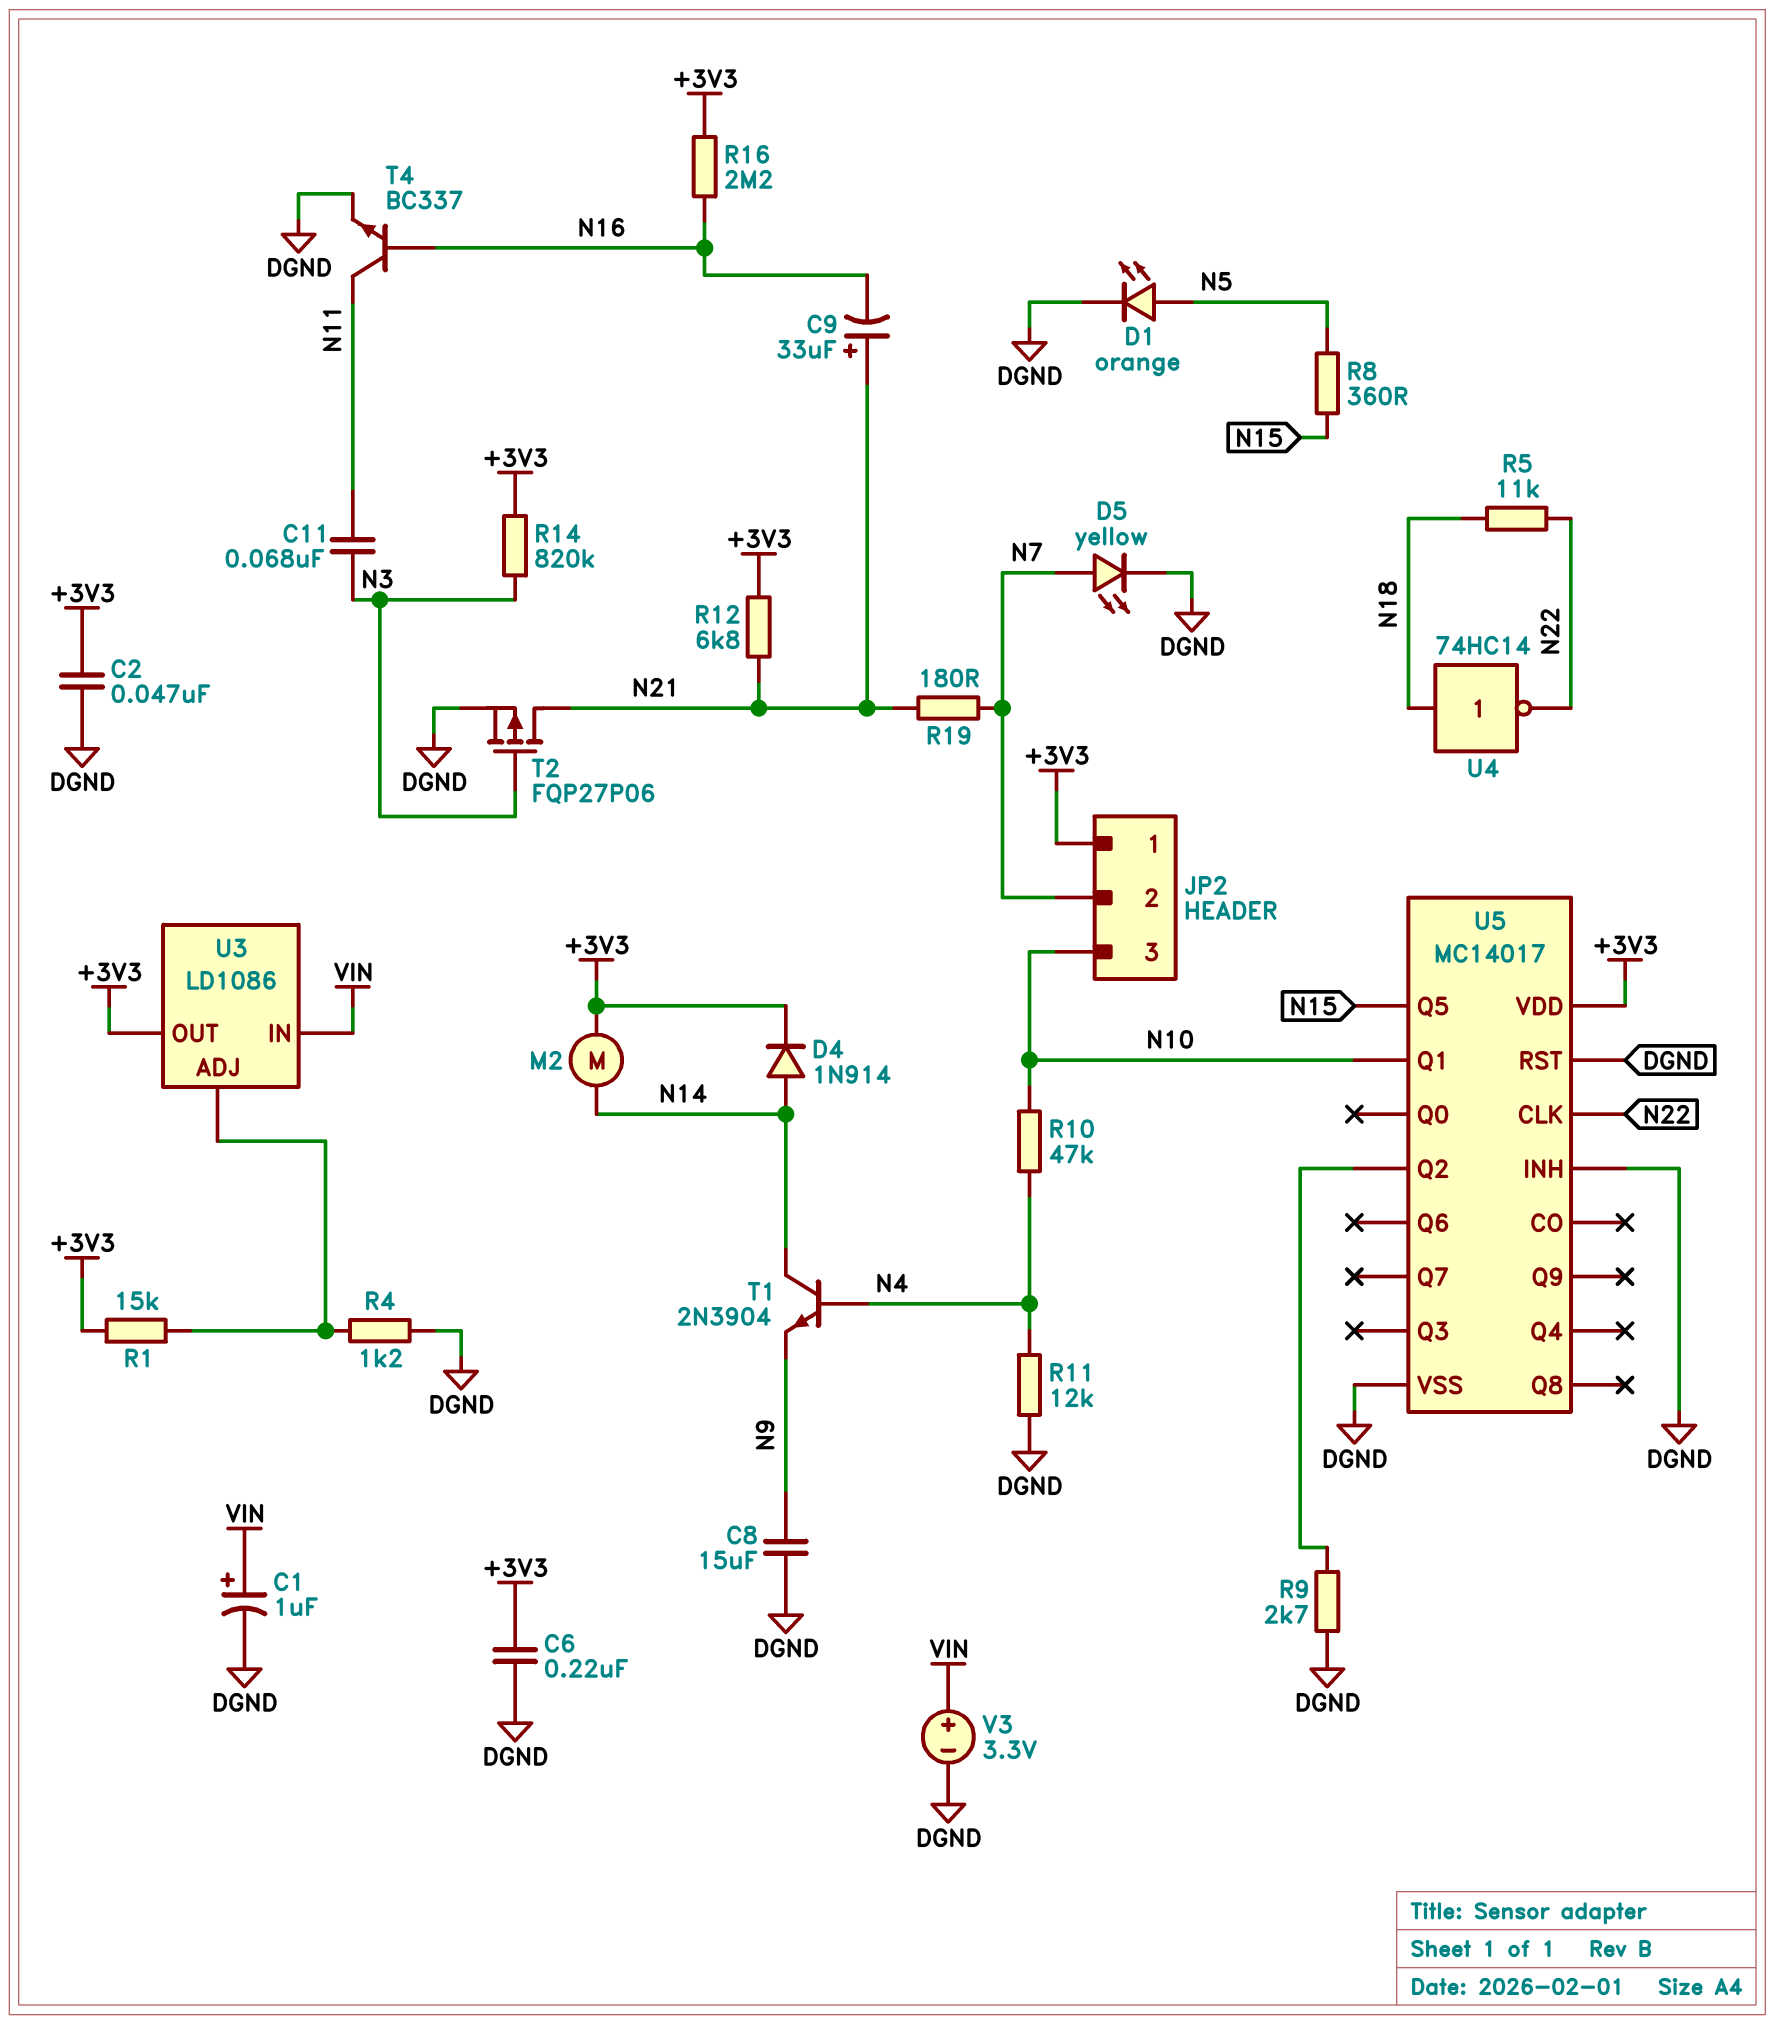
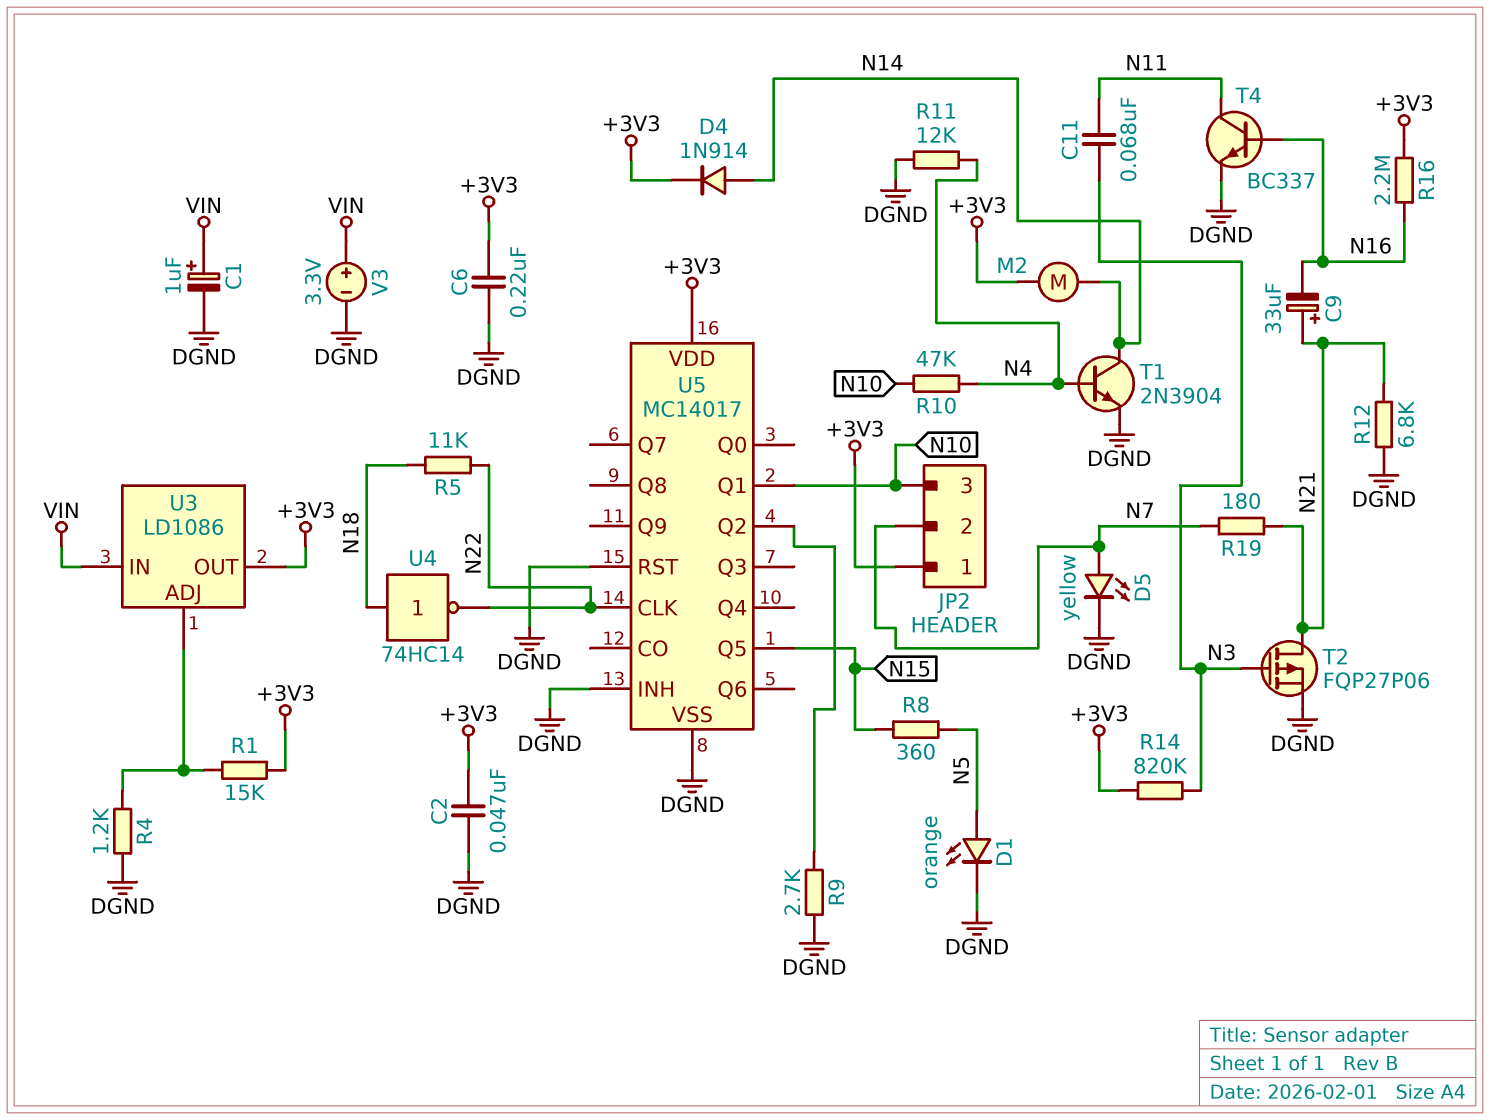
C8: 15uF (DGND, N9) -> none
R12: 6.8k (+3V3, N21) -> 6.8k (DGND, N21)
T1: NPN 2N3904 (B N4, C N14, E N9) -> NPN 2N3904 (B N4, C N14, E DGND)

